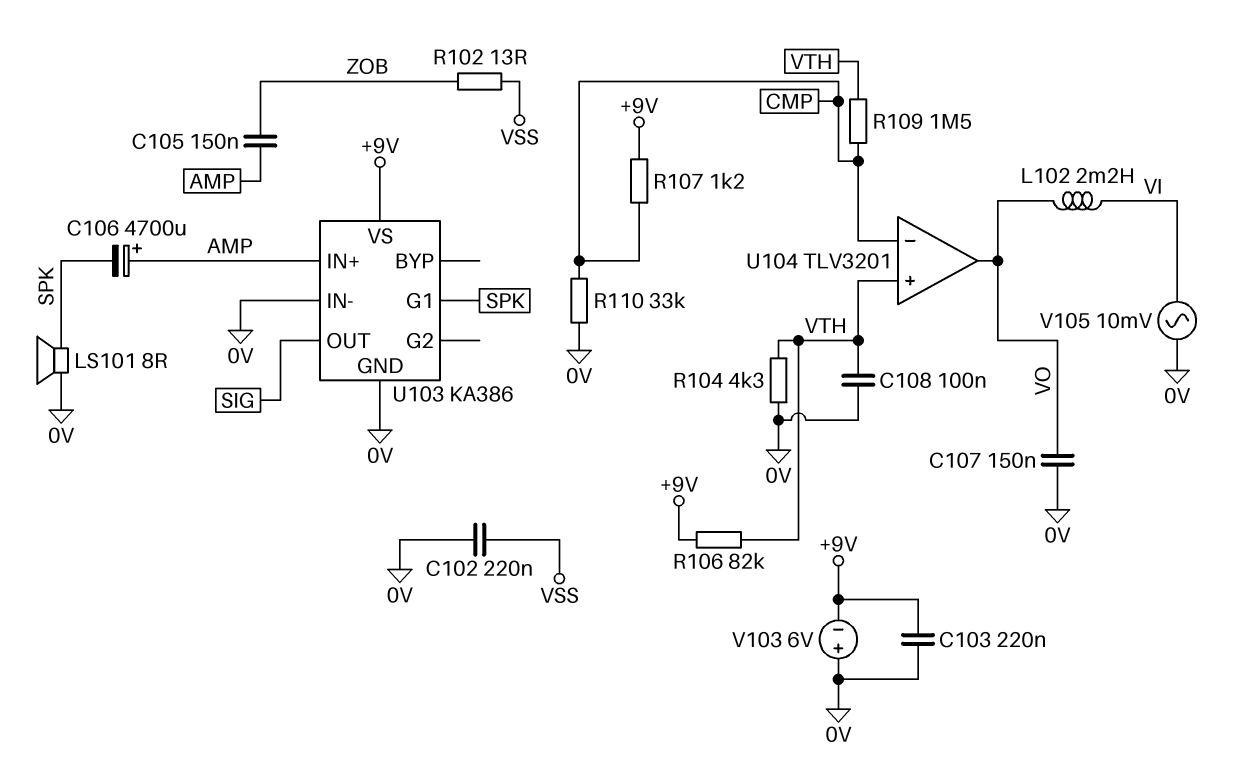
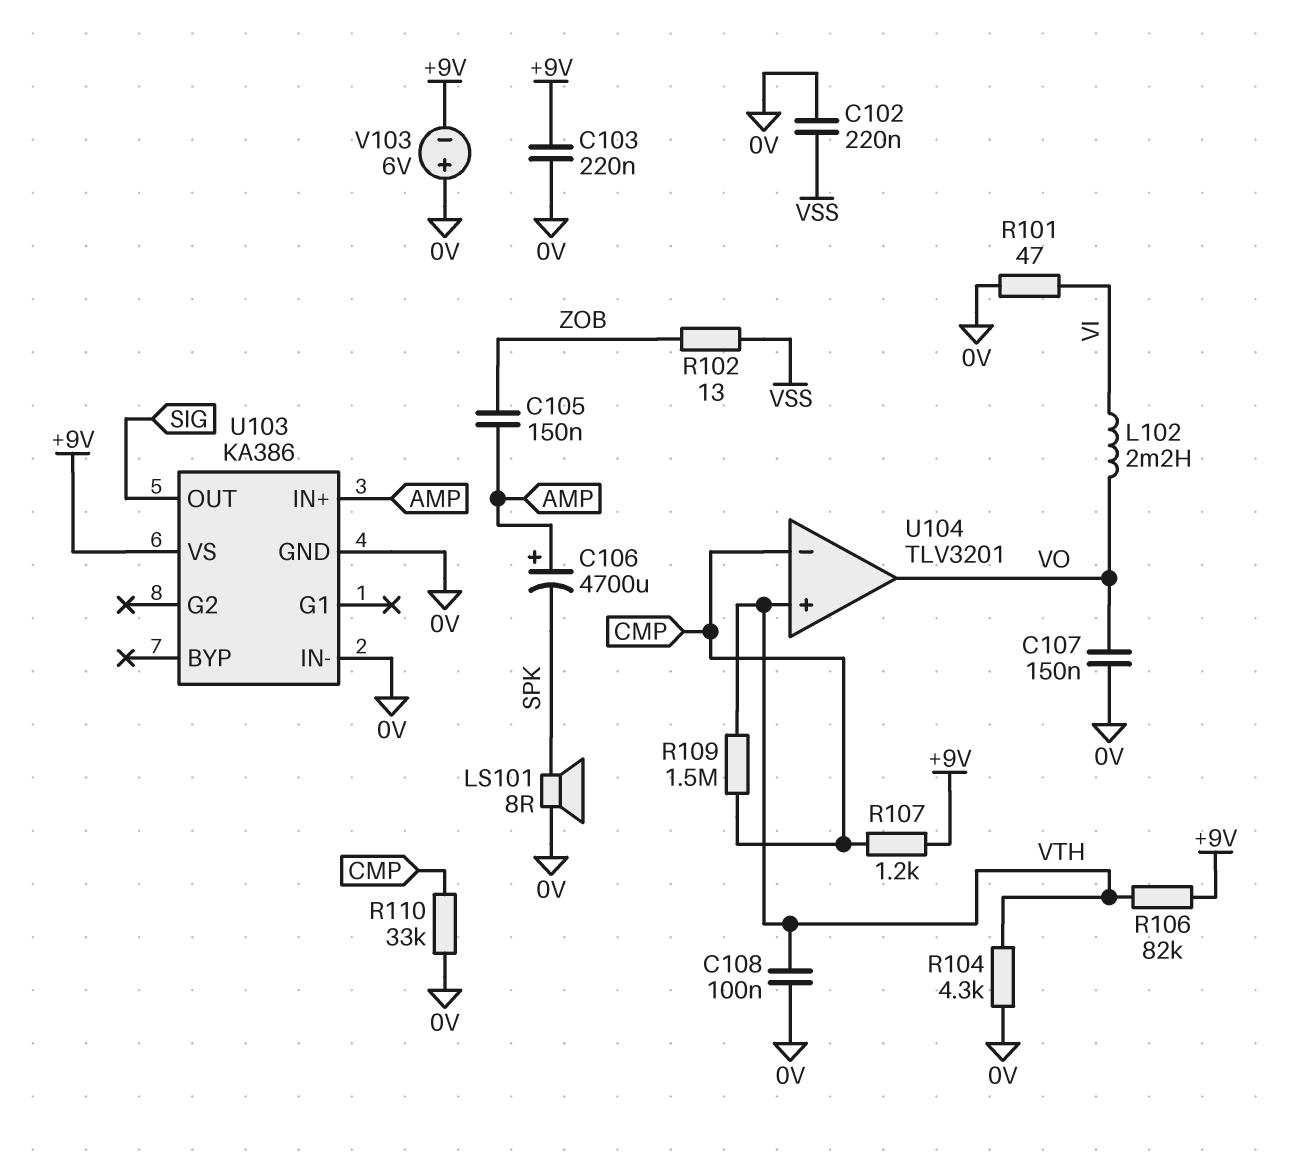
R101: none -> 47 (0V, VI)
U103 pin G1: SPK -> none
V105: AC 10mV (0V, VI) -> none

